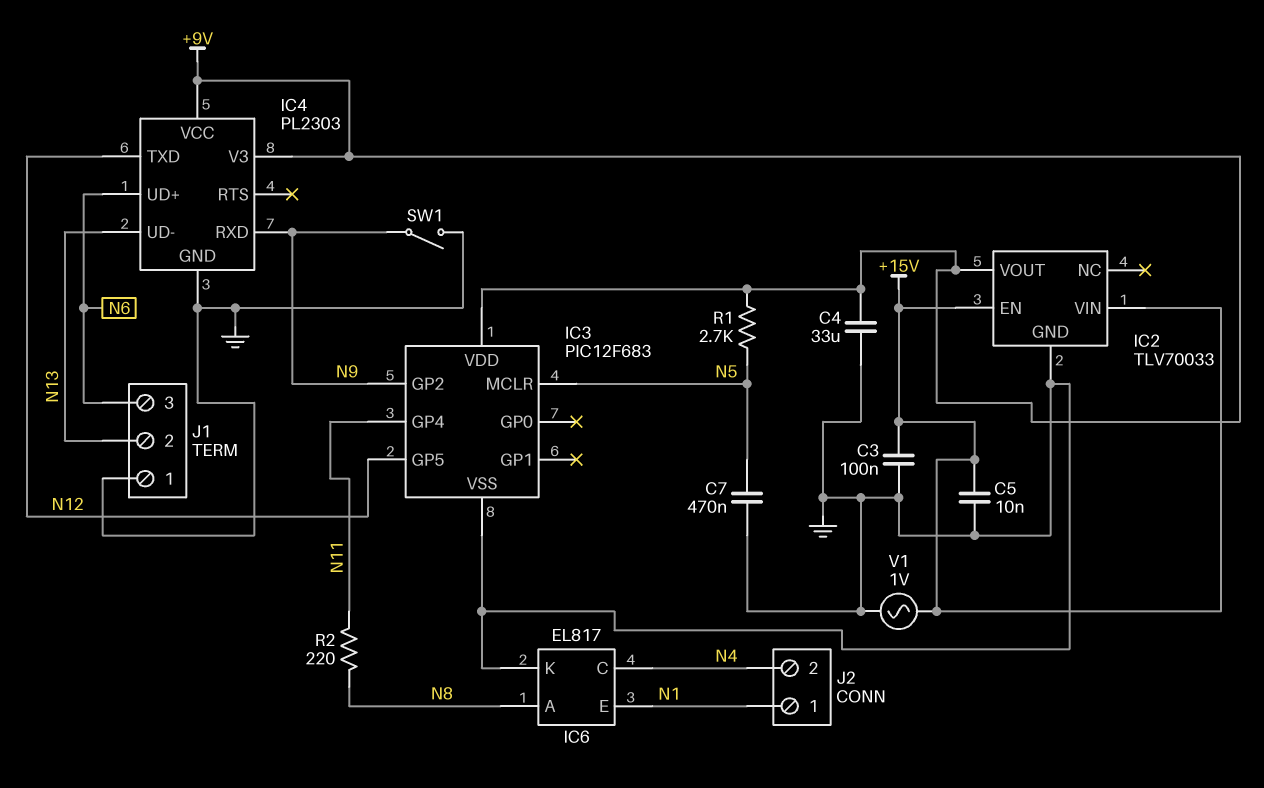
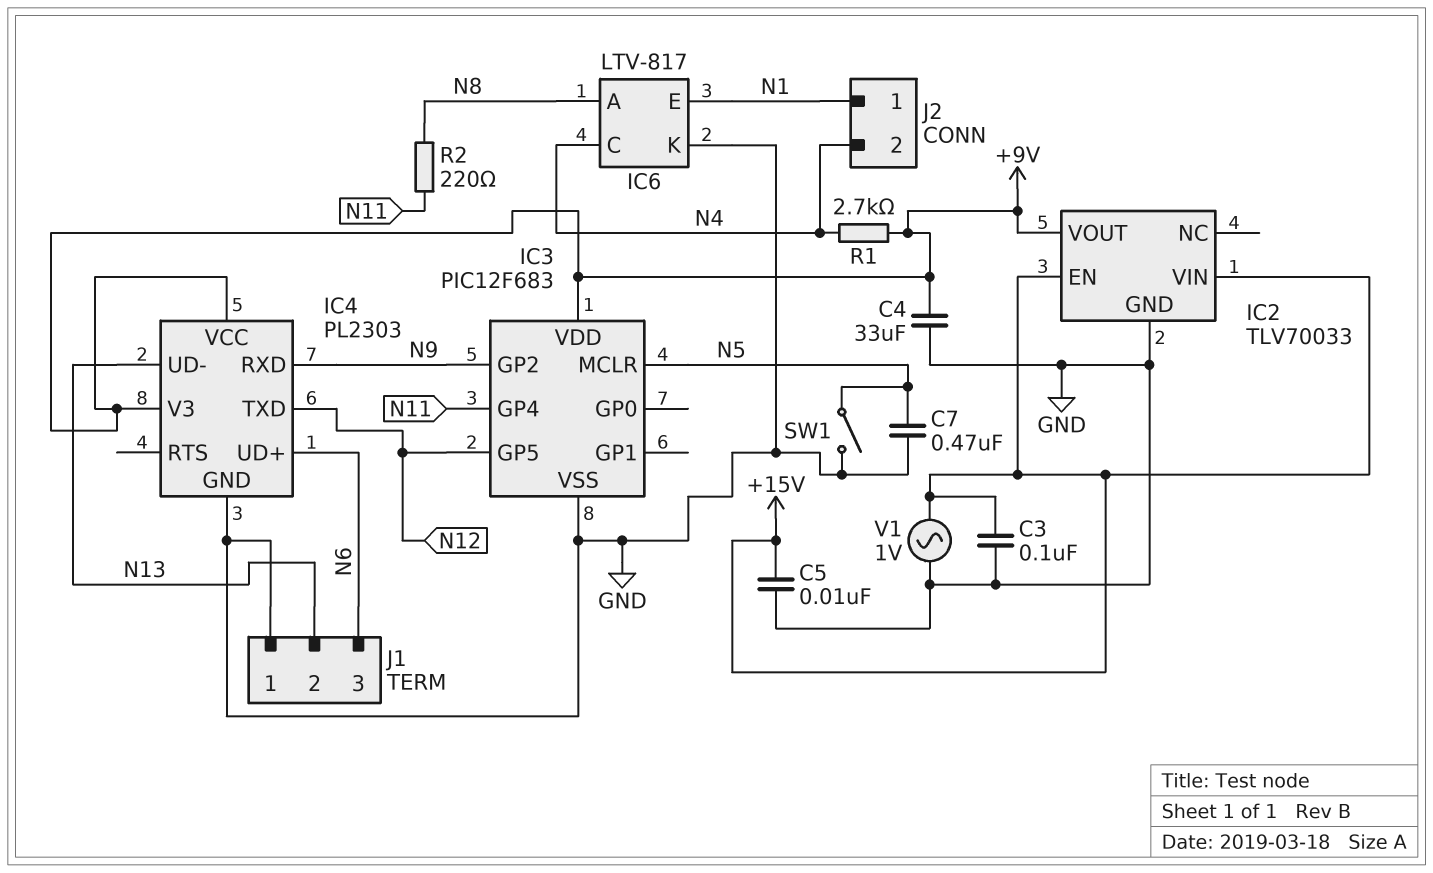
IC6: EL817 -> LTV-817
R1: 2.7k (+9V, N5) -> 2.7k (+9V, N4)
SW1: switch (GND, N9) -> switch (GND, N5)

